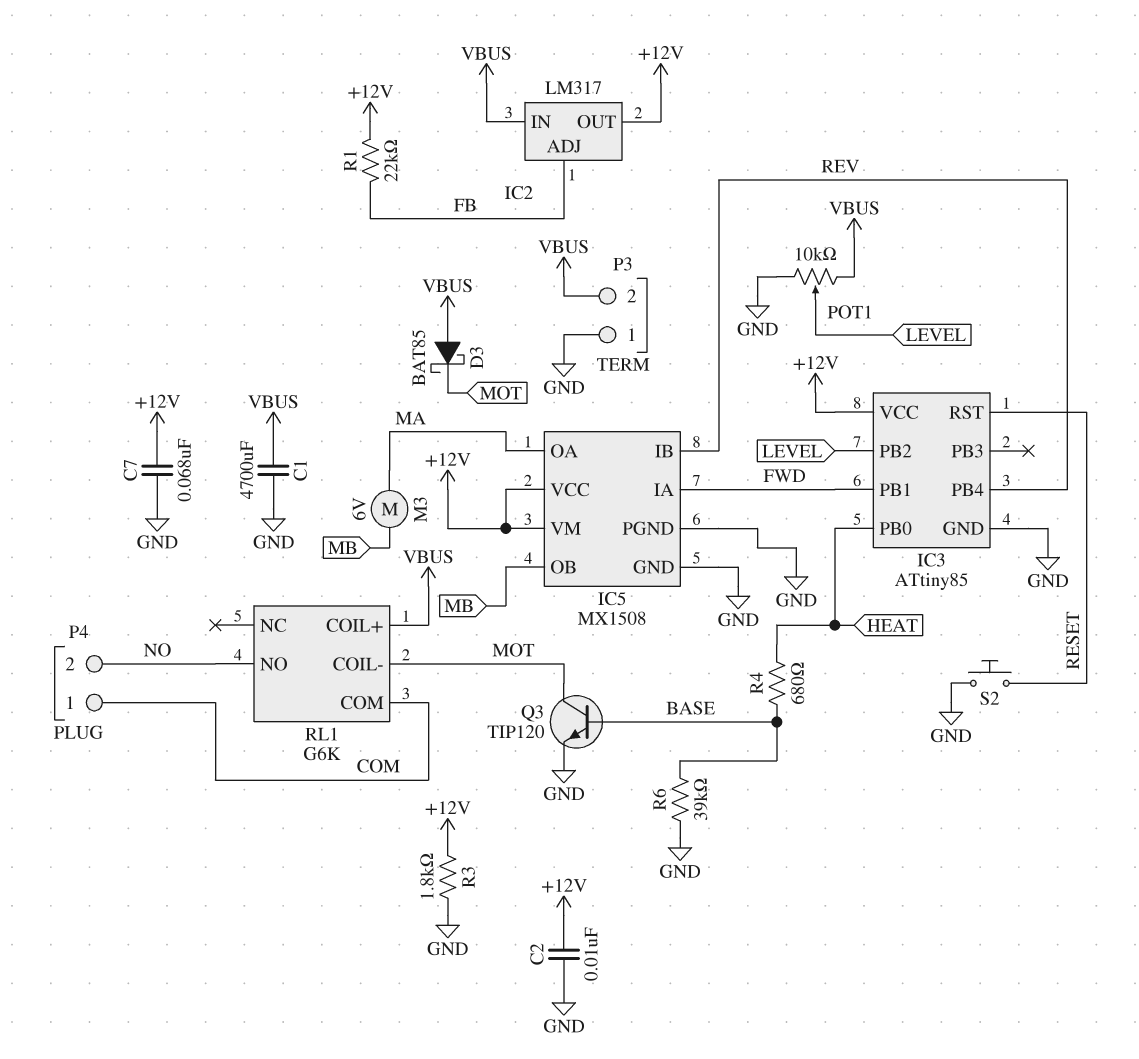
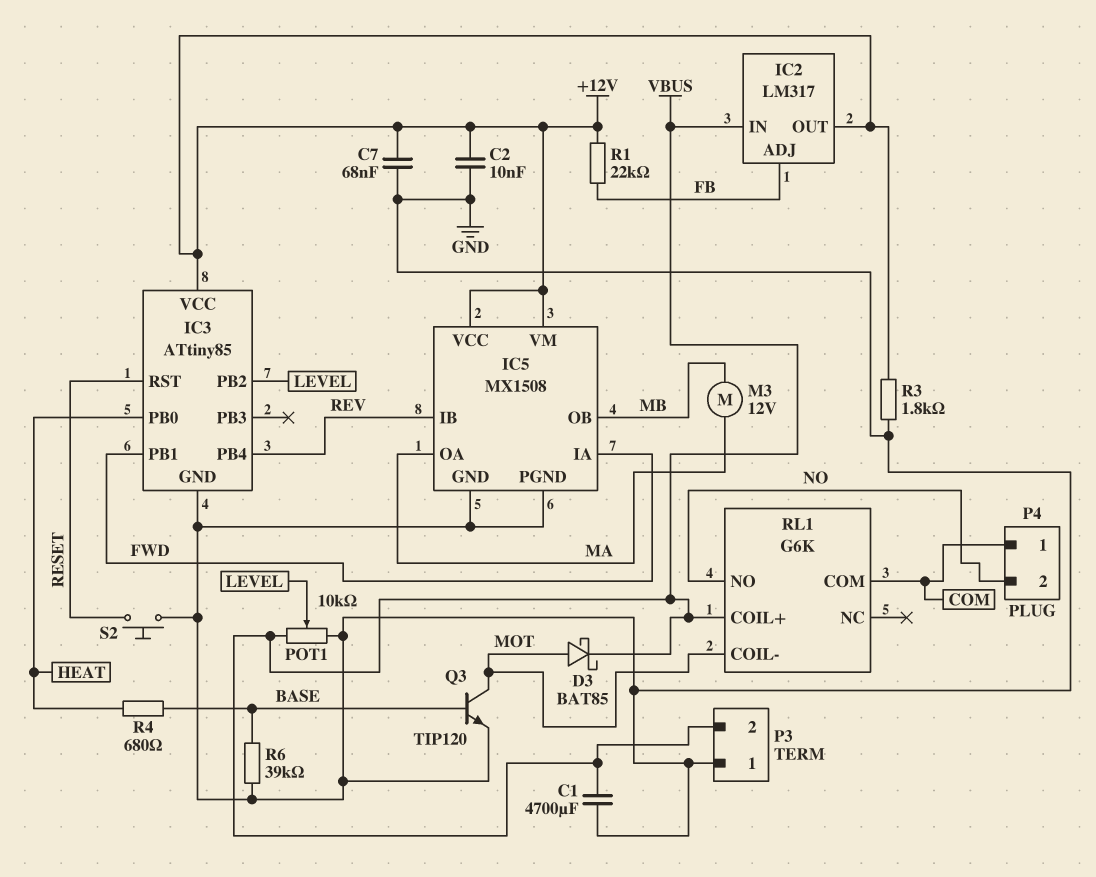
D3: schottky BAT85 (A VBUS, K MOT) -> schottky BAT85 (A MOT, K VBUS)
M3: motor 6V (MA, MB) -> motor 12V (MA, MB)

